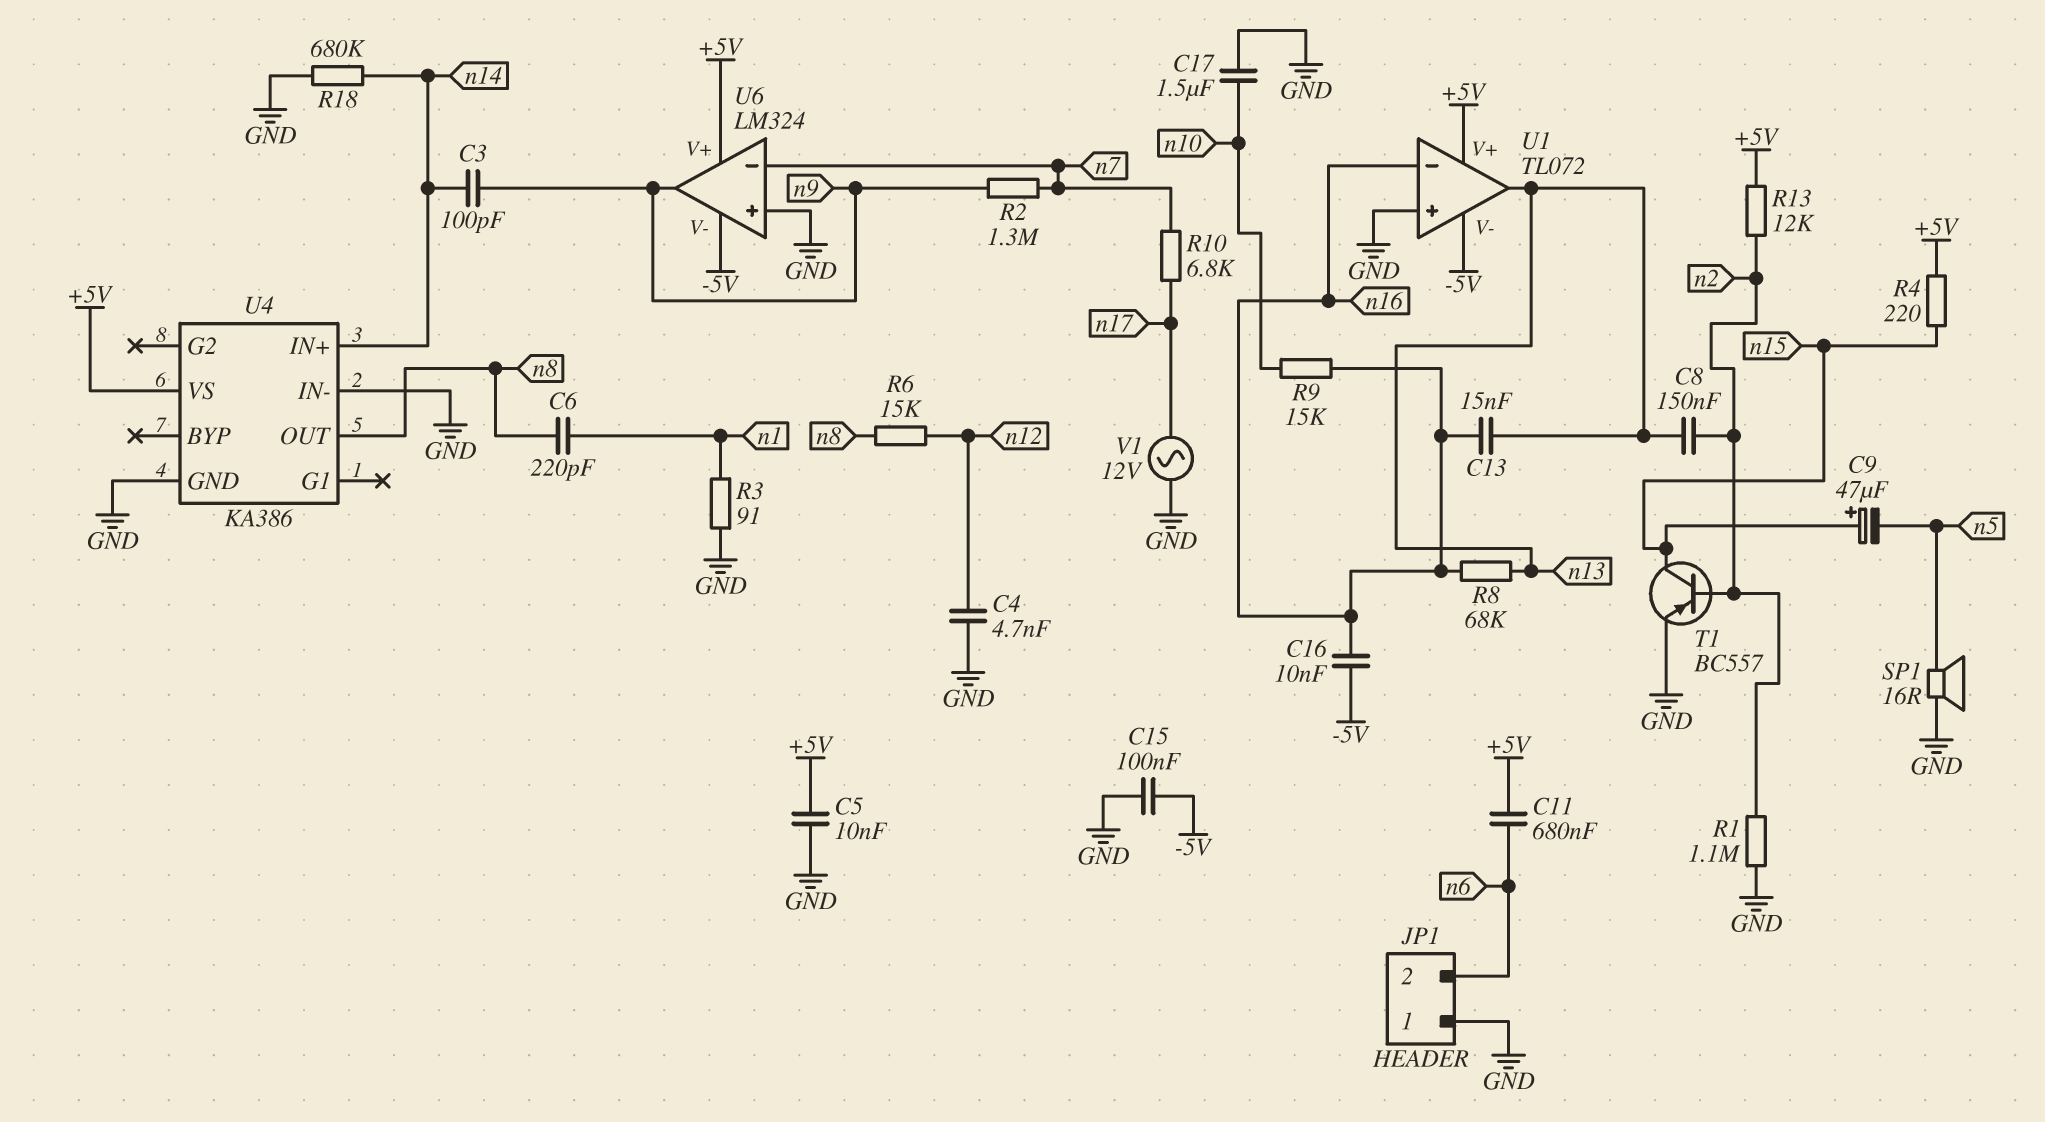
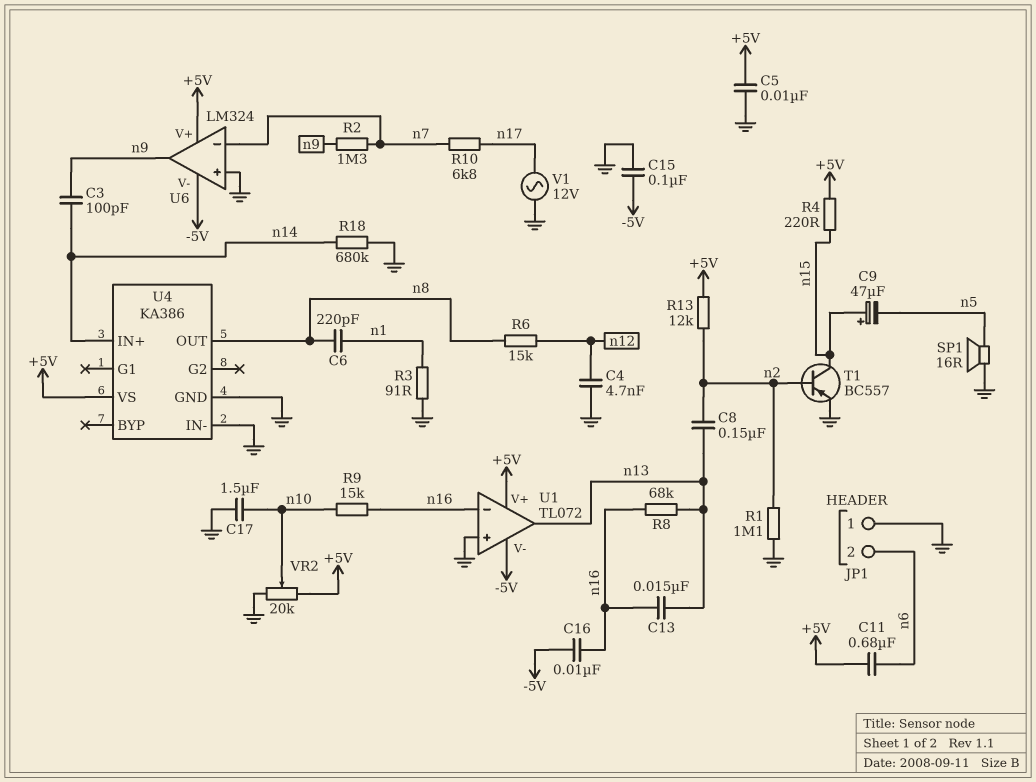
VR2: none -> 20k (+5V, GND, wiper n10)

